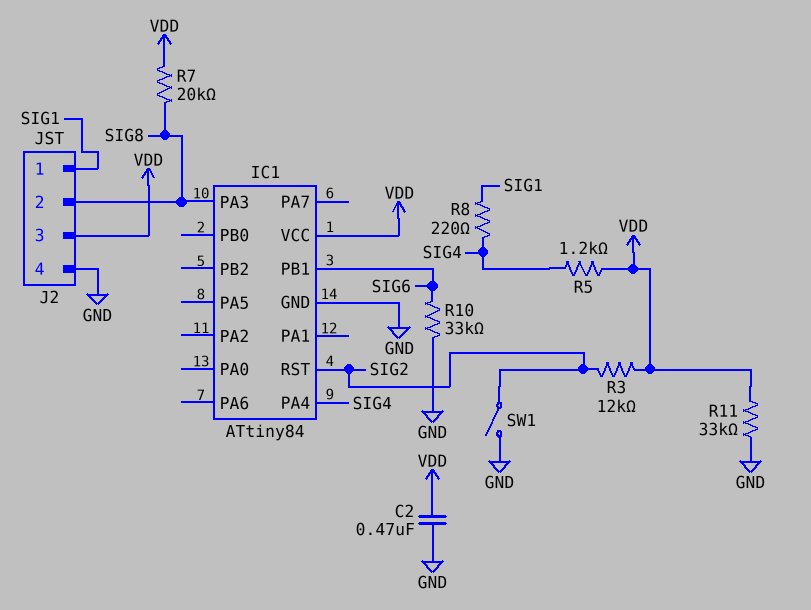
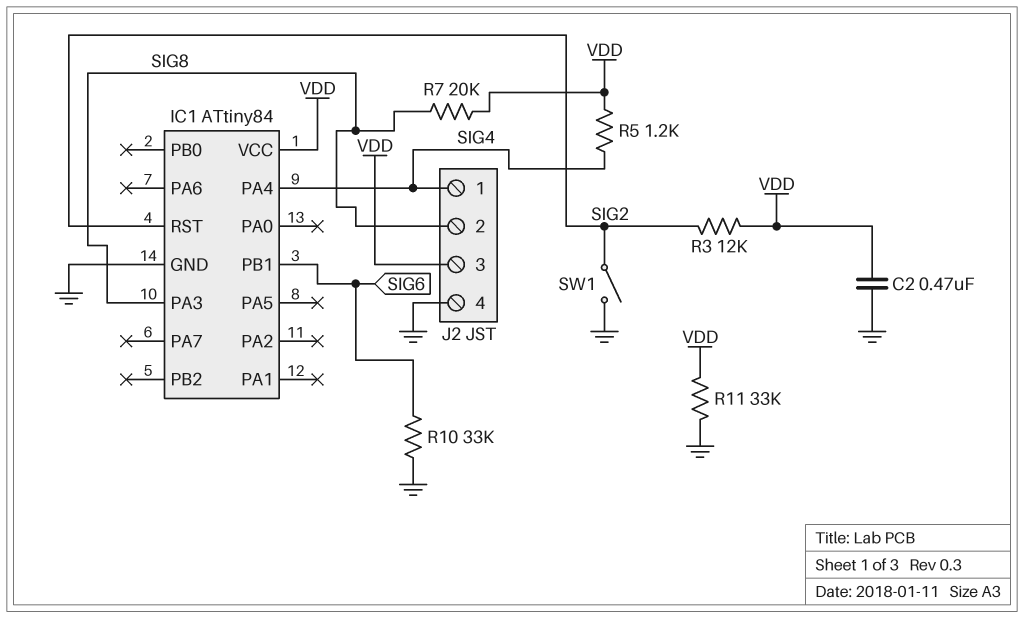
J2 pin 1: SIG1 -> SIG4
R8: 220 (SIG1, SIG4) -> none

